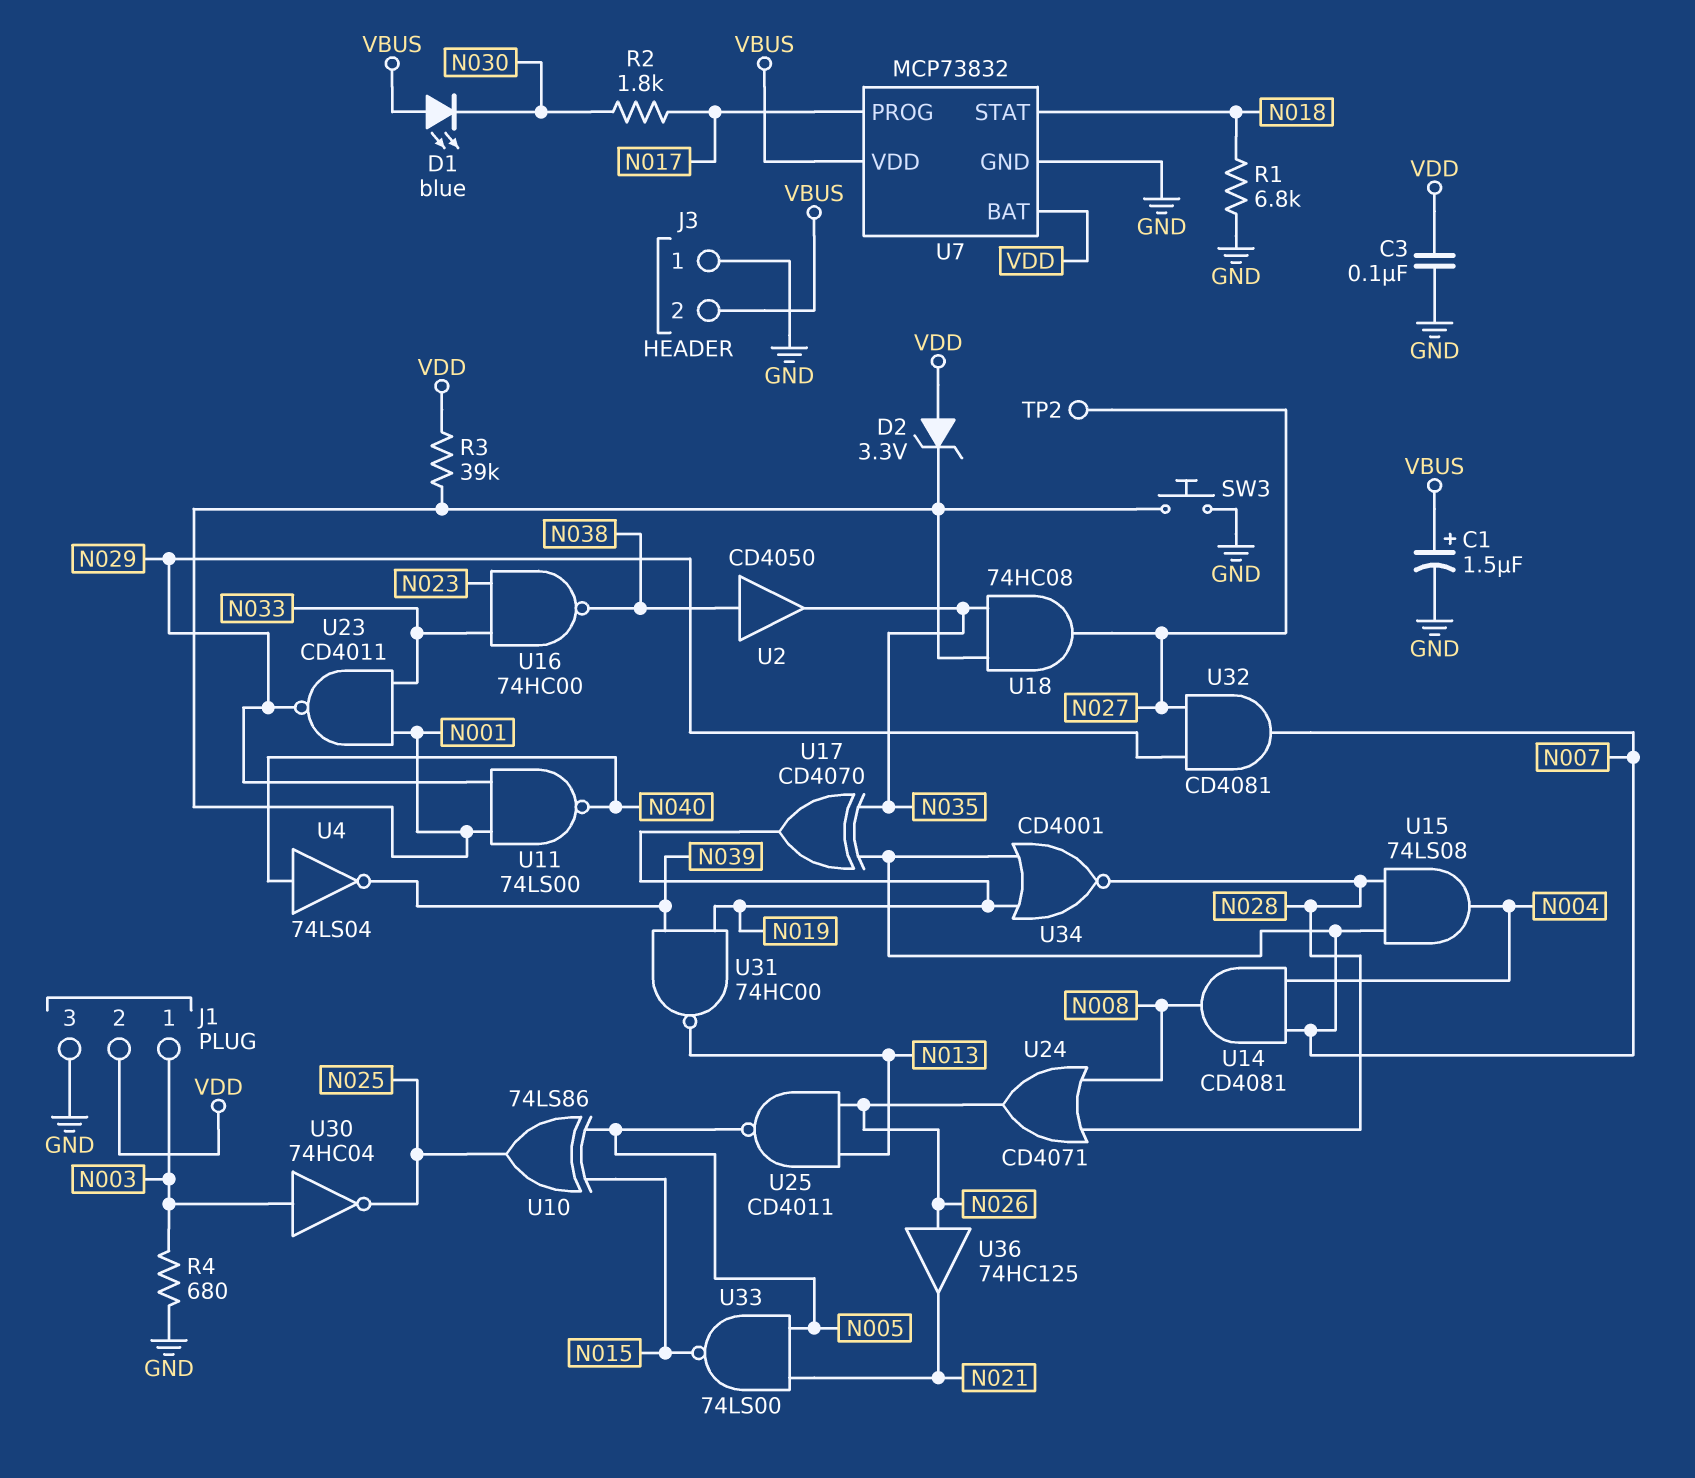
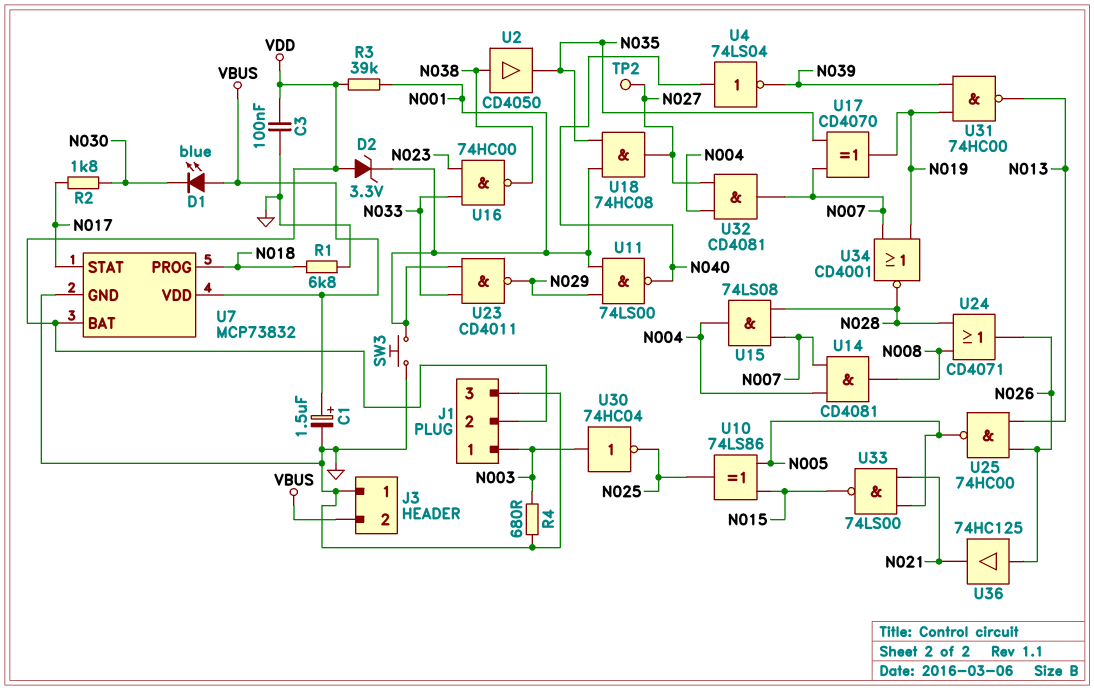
U7 pin PROG: N017 -> N018
U7 pin STAT: N018 -> N017
U25: NAND CD4011 (in N013, in N026, out N005) -> NAND 74HC00 (in N013, in N026, out N005)
U32: AND CD4081 (in N027, in N029, out N007) -> AND CD4081 (in N004, in N027, out N007)

